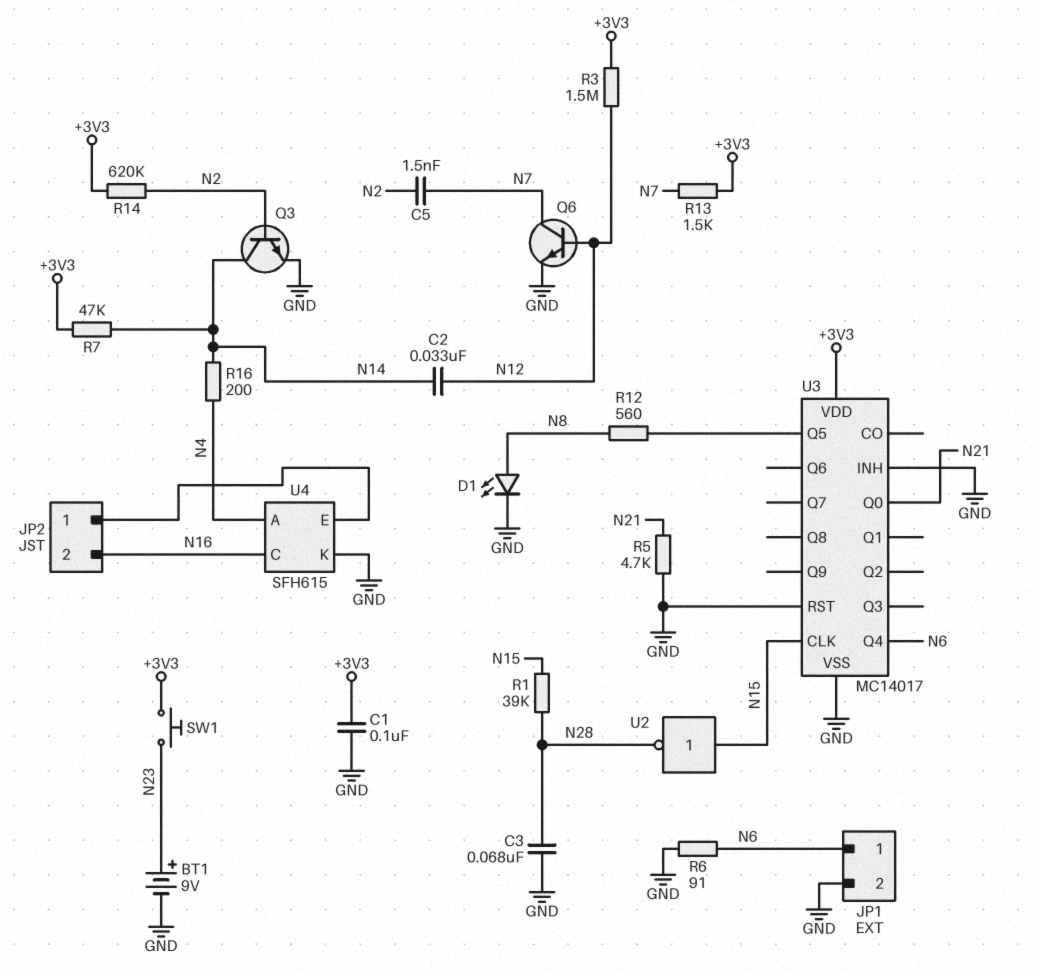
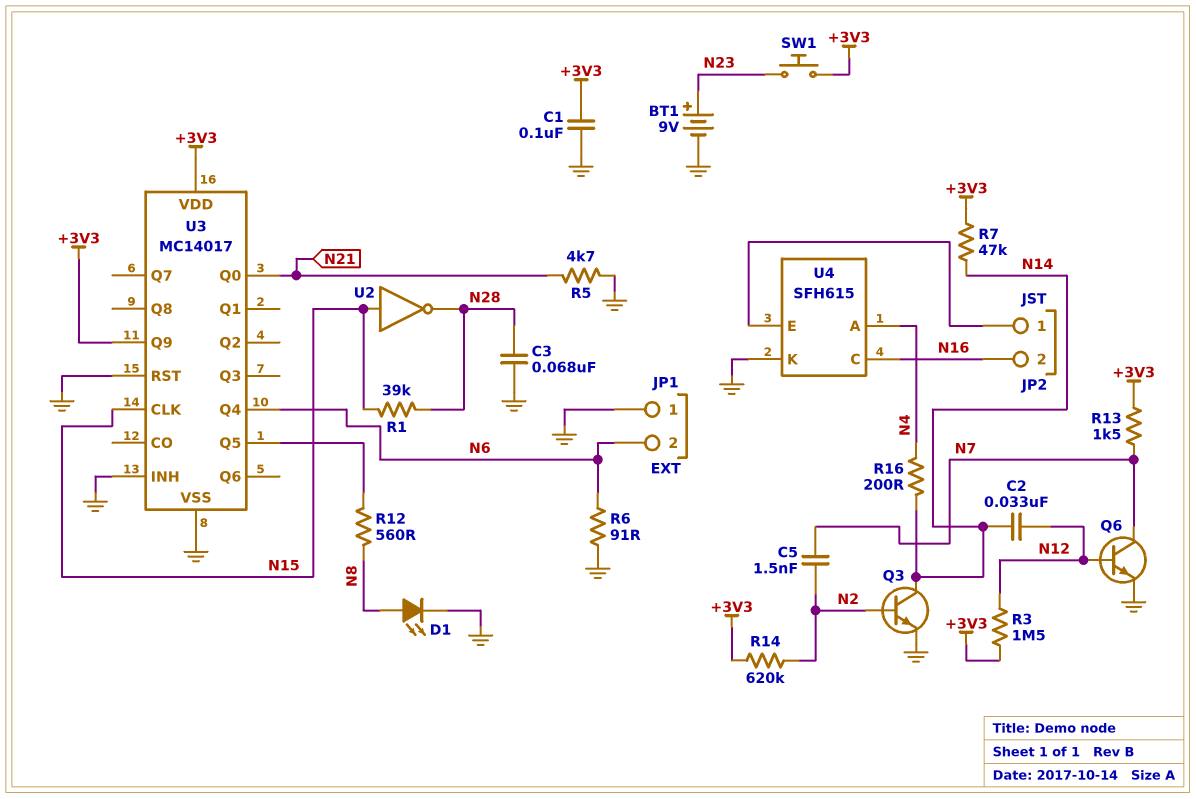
JP1 pin 1: N6 -> GND
JP1 pin 2: GND -> N6
U3 pin Q9: none -> +3V3

